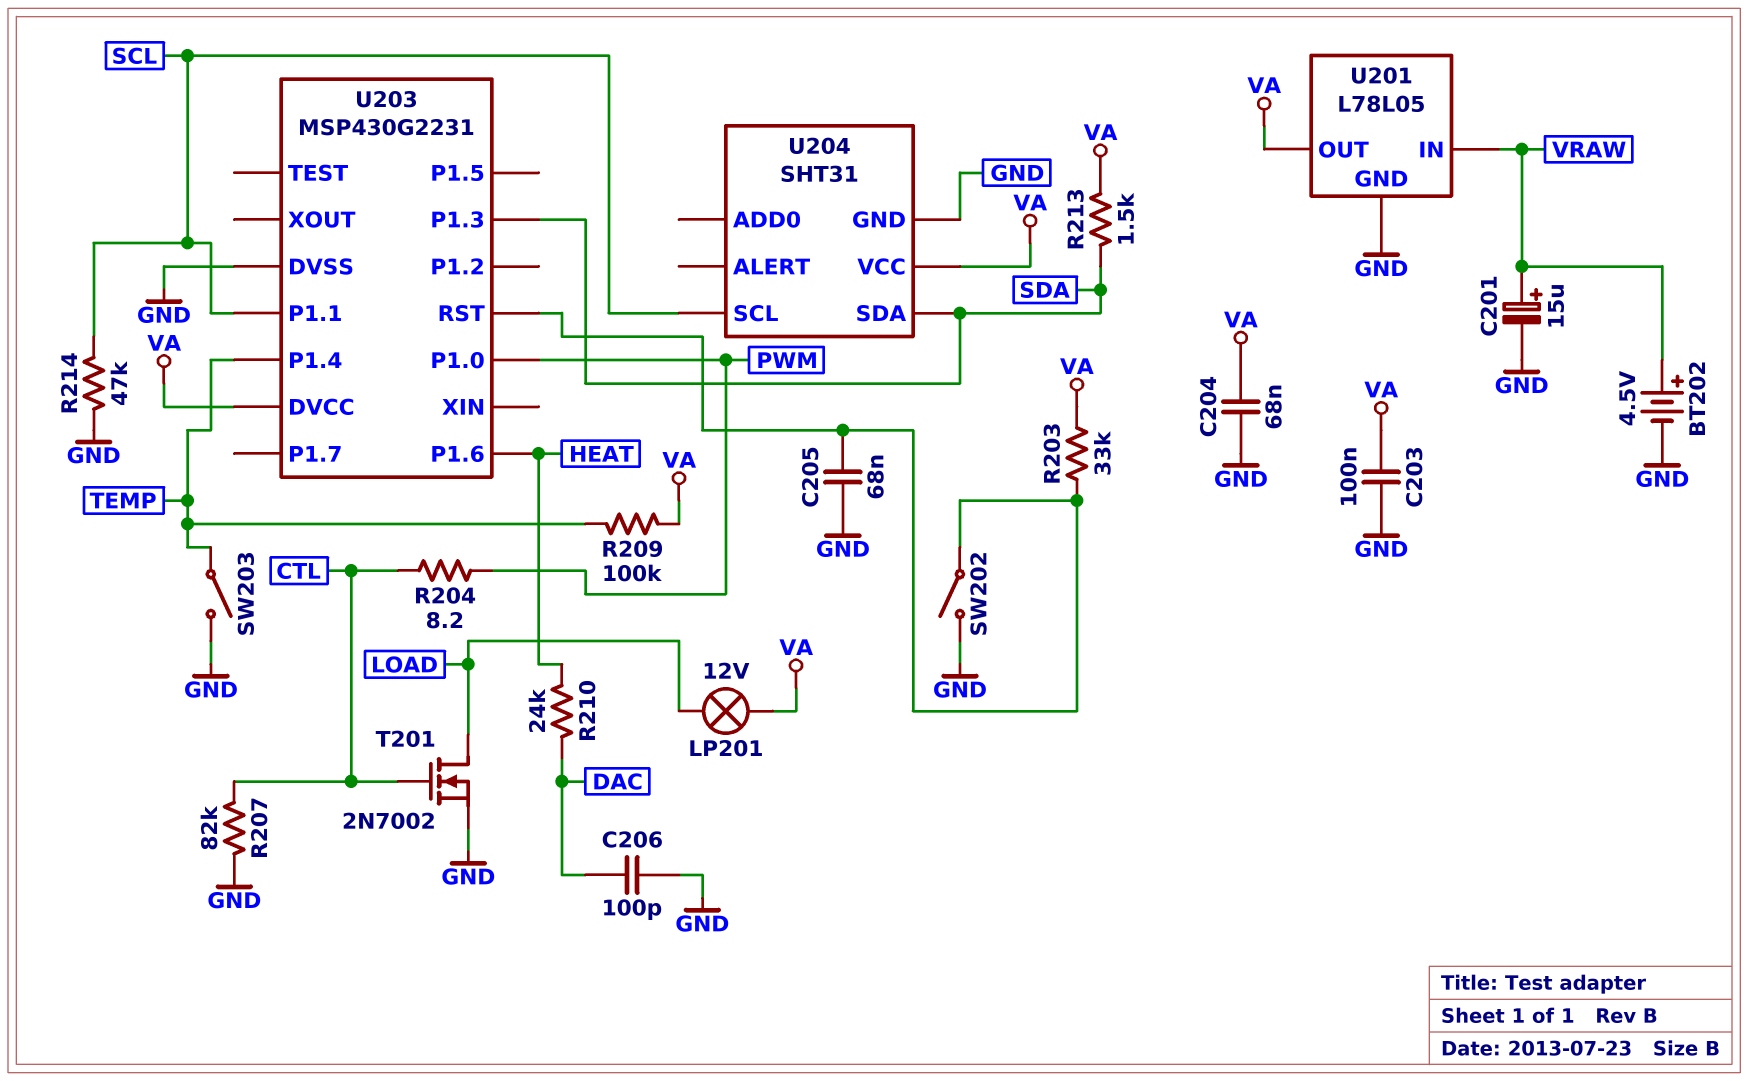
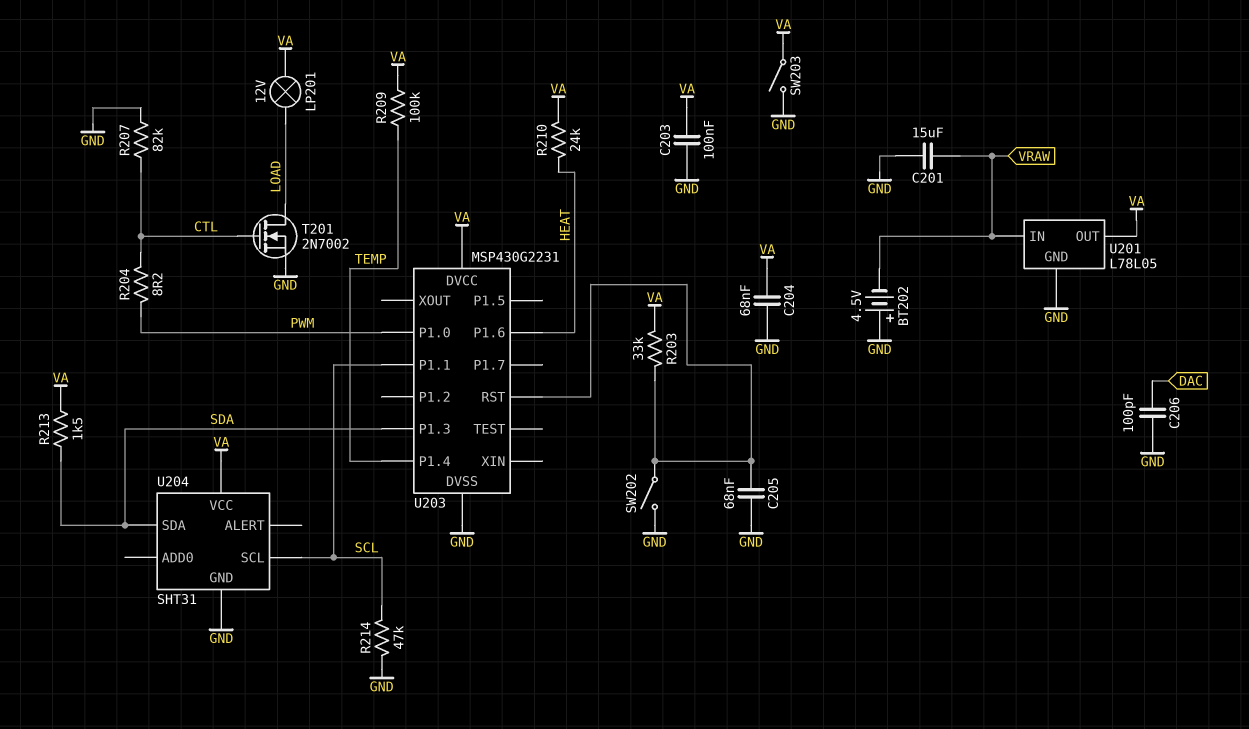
BT202: 4.5V (plus VRAW, minus GND) -> 4.5V (plus GND, minus VRAW)
C201: 15uF (plus VRAW, minus GND) -> 15uF (GND, VRAW)
R210: 24k (DAC, HEAT) -> 24k (HEAT, VA)
SW203: switch (GND, TEMP) -> switch (GND, VA)

